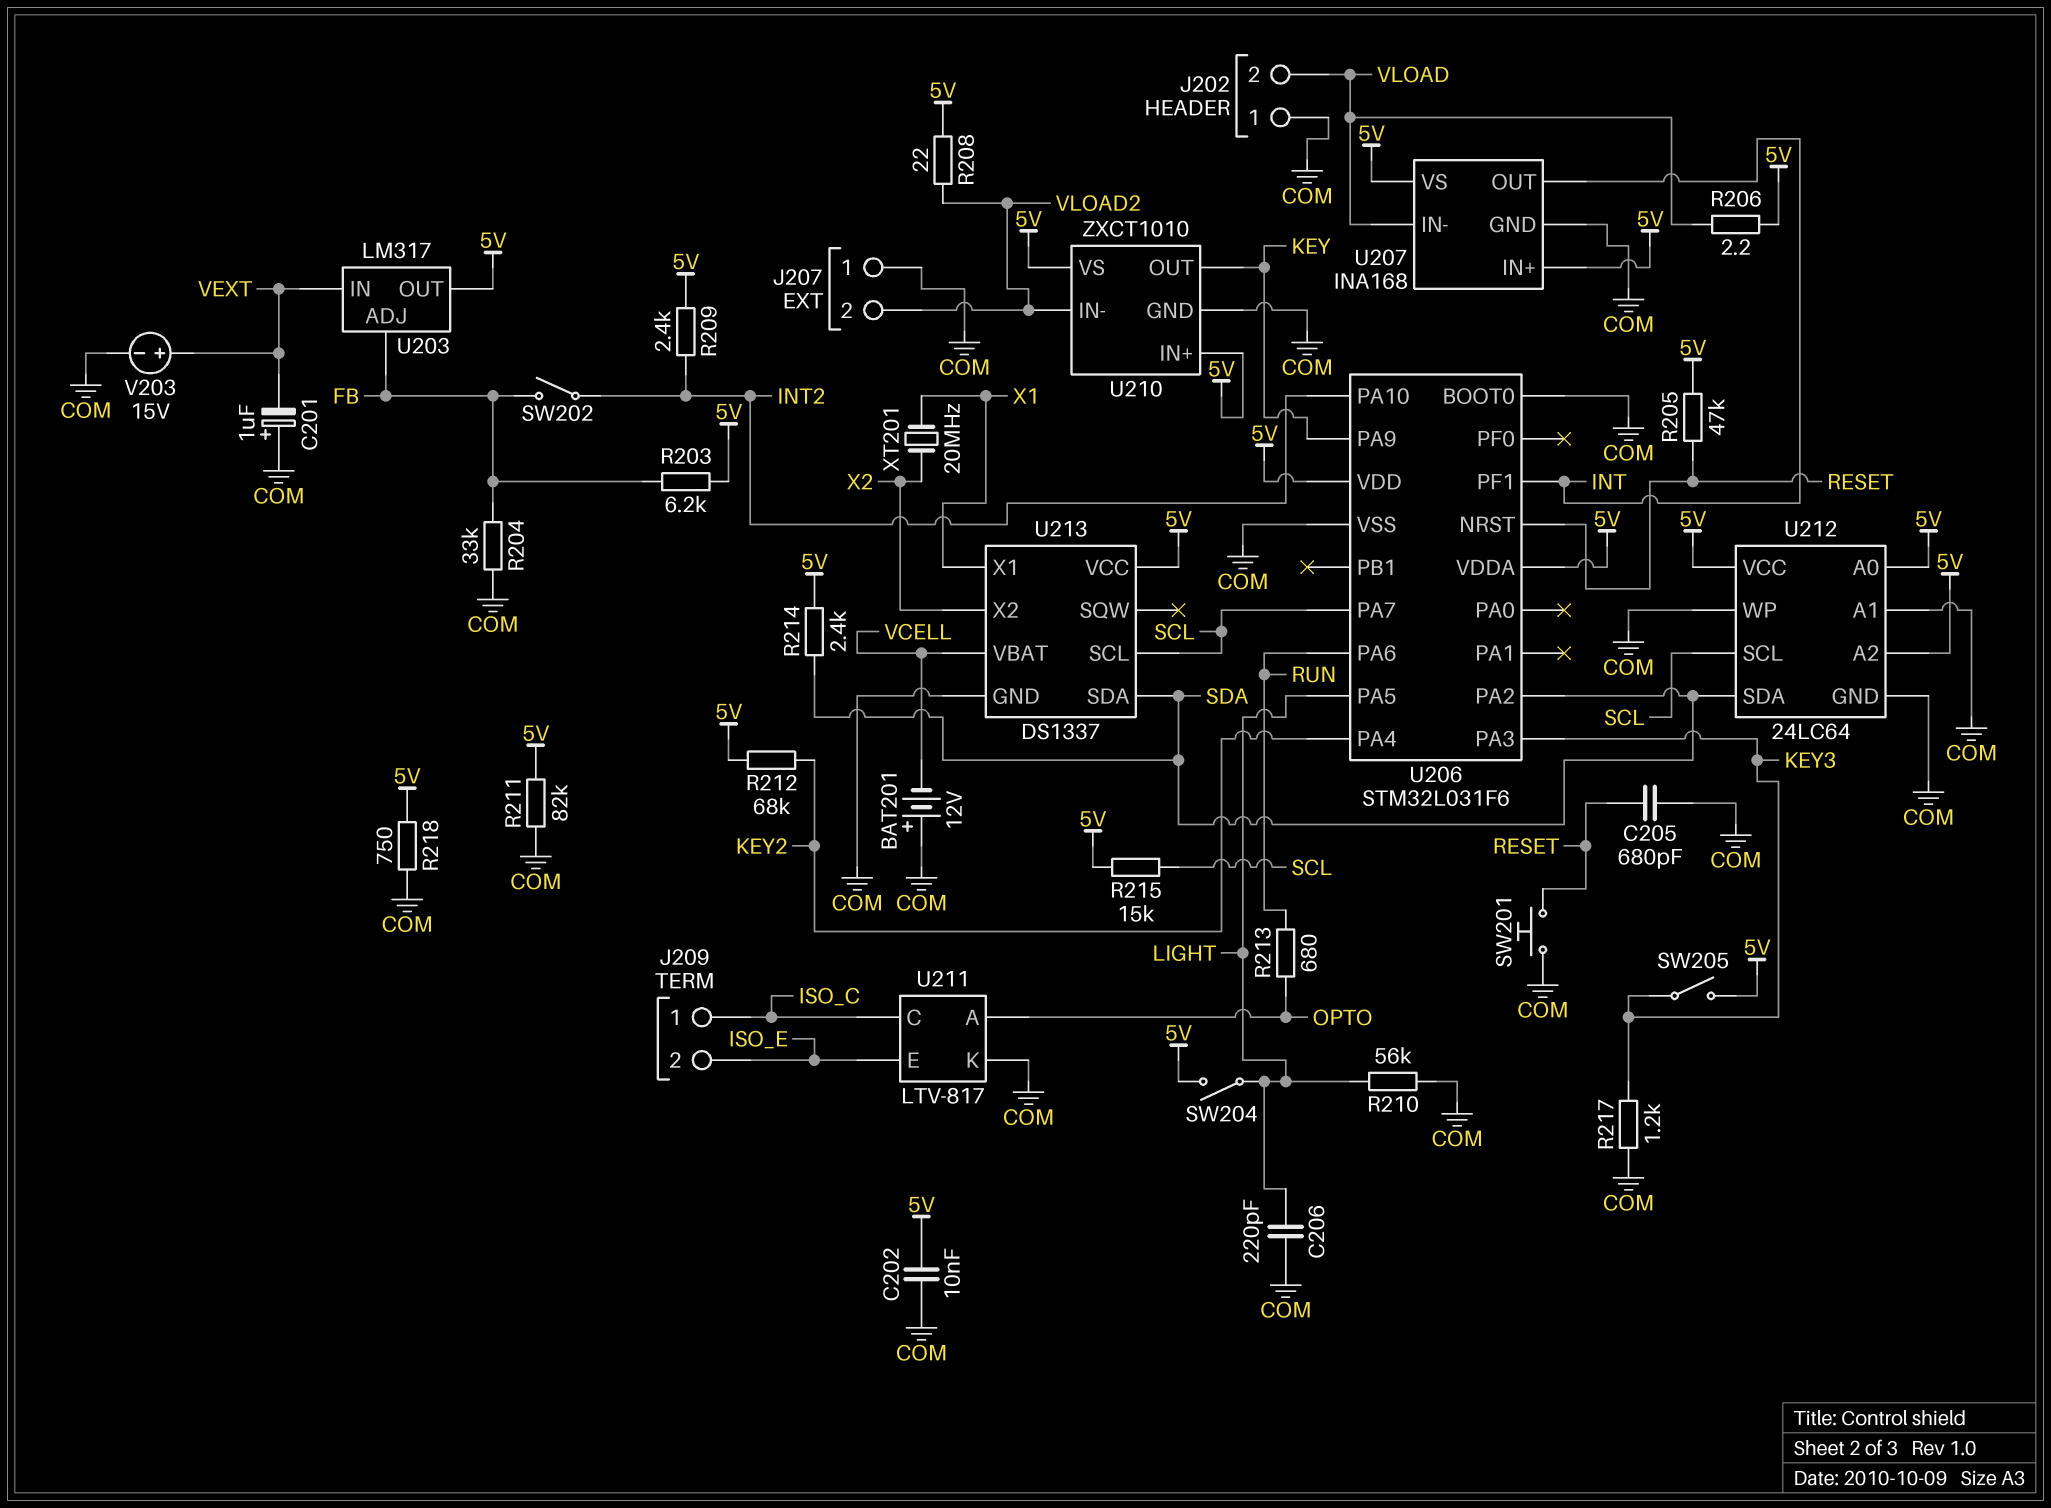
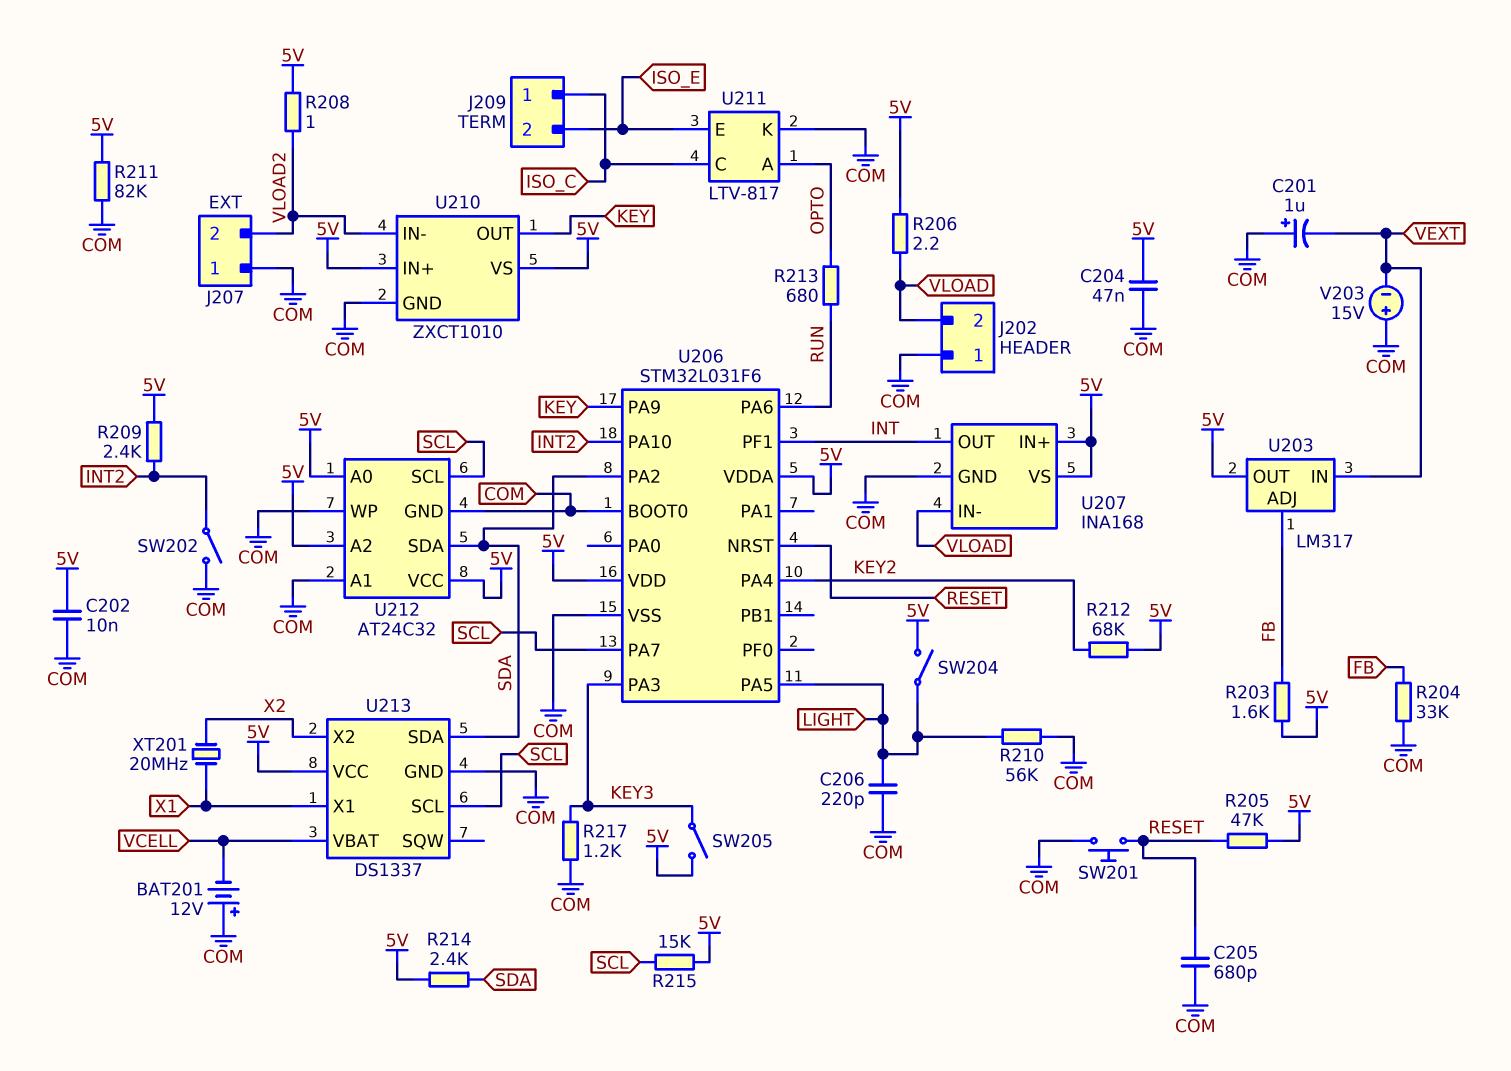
C204: none -> 47nF (5V, COM)
R203: 6.2k (5V, FB) -> 1.6k (5V, FB)
R208: 22 (5V, VLOAD2) -> 1 (5V, VLOAD2)
R218: 750 (5V, COM) -> none
SW202: switch (FB, INT2) -> switch (COM, INT2)
U212: 24LC64 -> AT24C32
V203: 15V (plus VEXT, minus COM) -> 15V (plus COM, minus VEXT)

